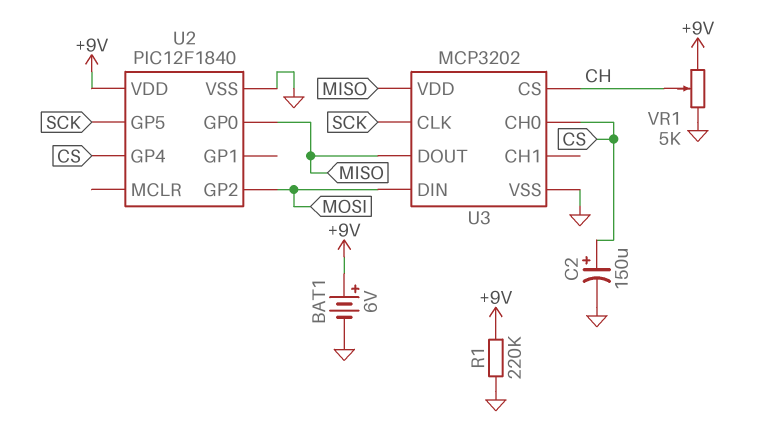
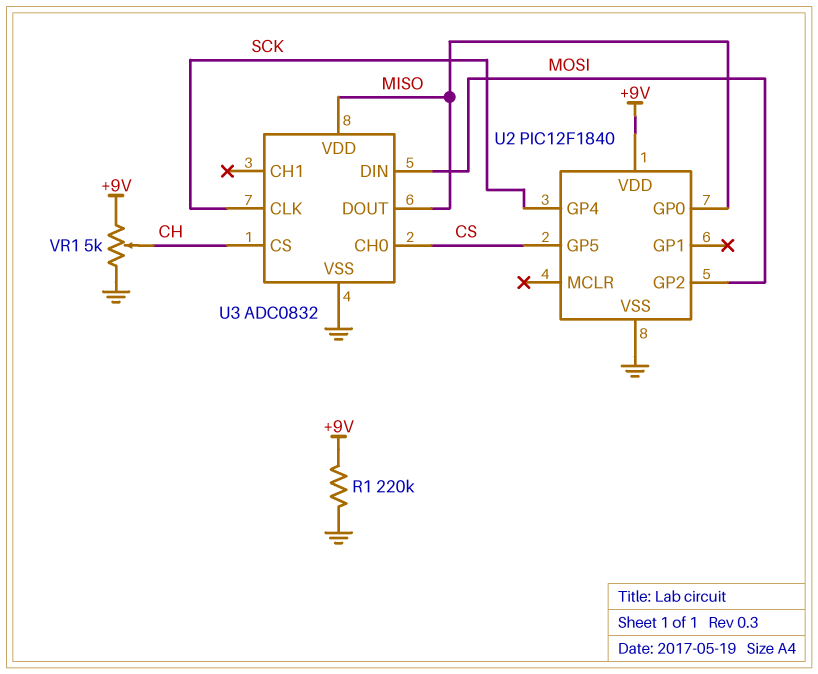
BAT1: 6V (plus +9V, minus GND) -> none
C2: 150uF (plus CS, minus GND) -> none
U2 pin GP4: CS -> SCK
U2 pin GP5: SCK -> CS
U3: MCP3202 -> ADC0832

